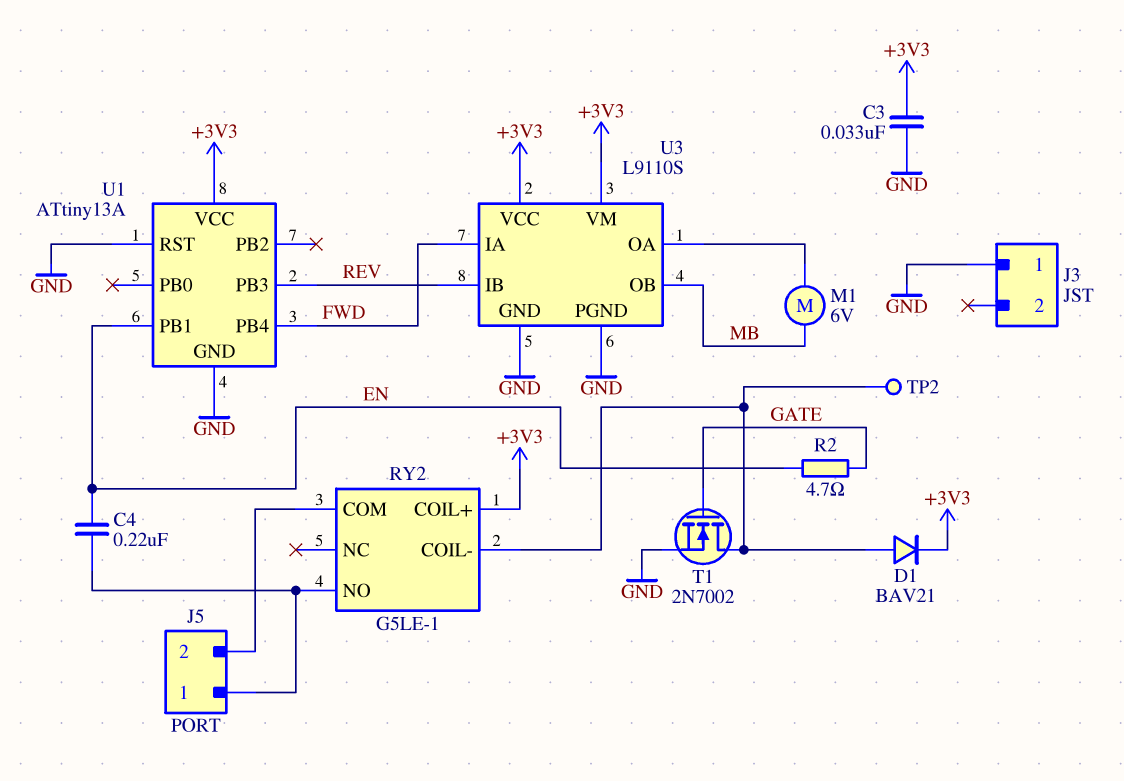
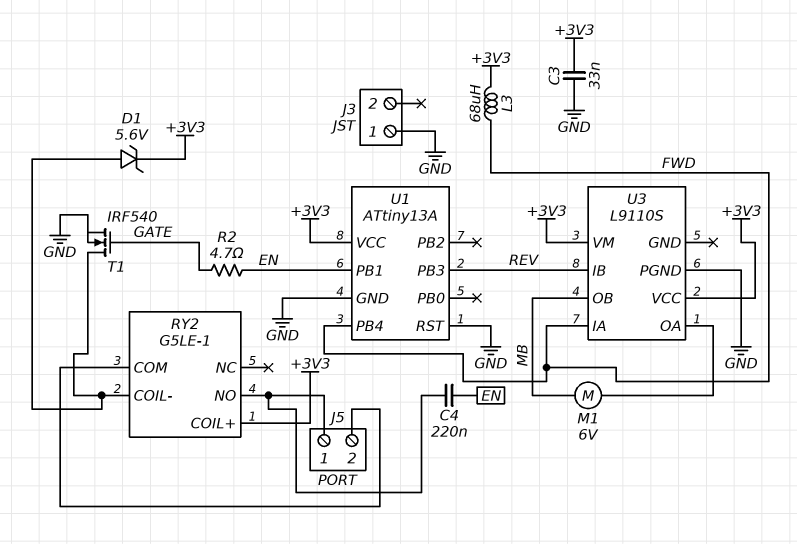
D1: diode BAV21 (A RY2/COIL-, K +3V3) -> zener 5.6V (A RY2/COIL-, K +3V3)
L3: none -> 68uH (+3V3, FWD)
T1: NMOS 2N7002 (G GATE, D RY2/COIL-, S GND) -> NMOS IRF540 (G GATE, D RY2/COIL-, S GND)
TP2: test point (RY2/COIL-) -> none
U3 pin GND: GND -> none

